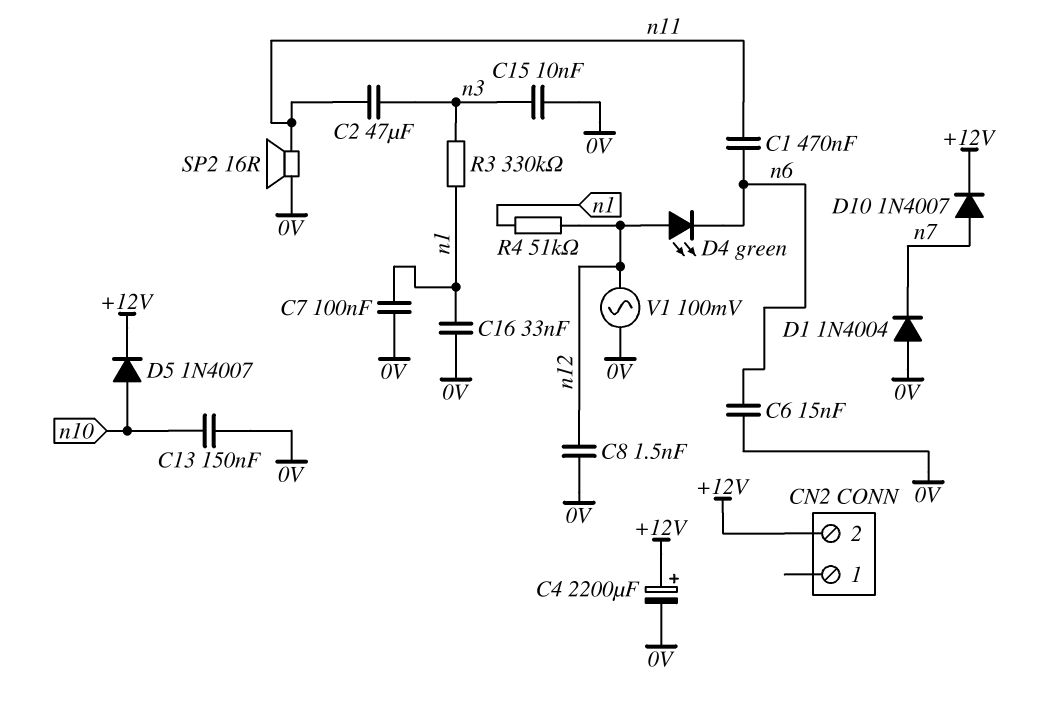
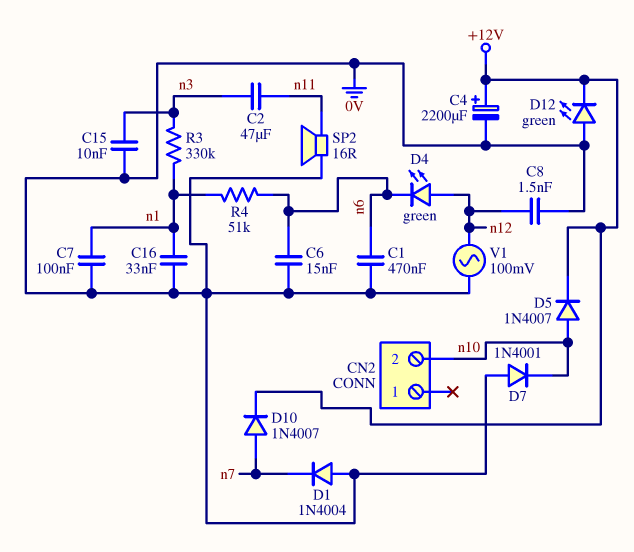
C1: 470nF (n6, n11) -> 470nF (0V, n6)
C13: 150nF (0V, n10) -> none
CN2 pin 2: +12V -> n10
D7: none -> diode 1N4001 (A 0V, K n10)
D12: none -> LED green (A 0V, K +12V)
R4: 51k (n1, n12) -> 51k (n1, n6)

